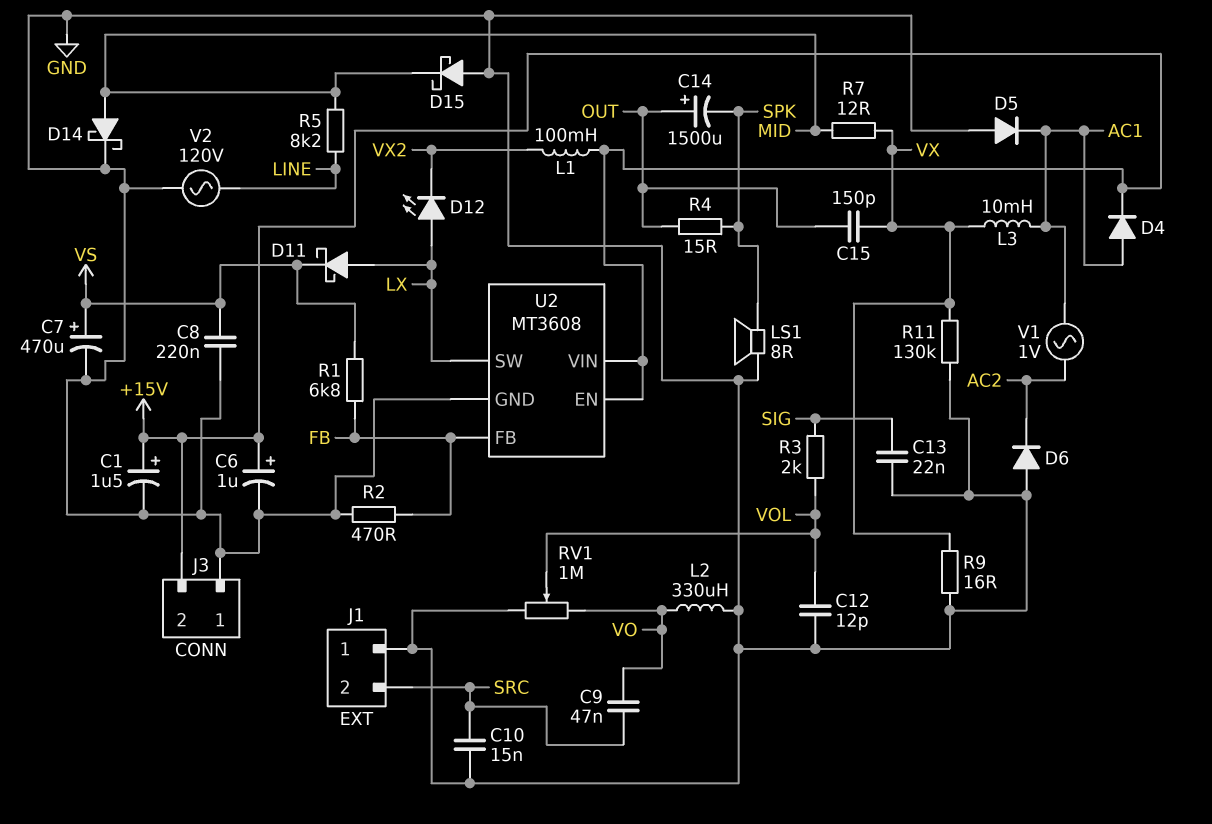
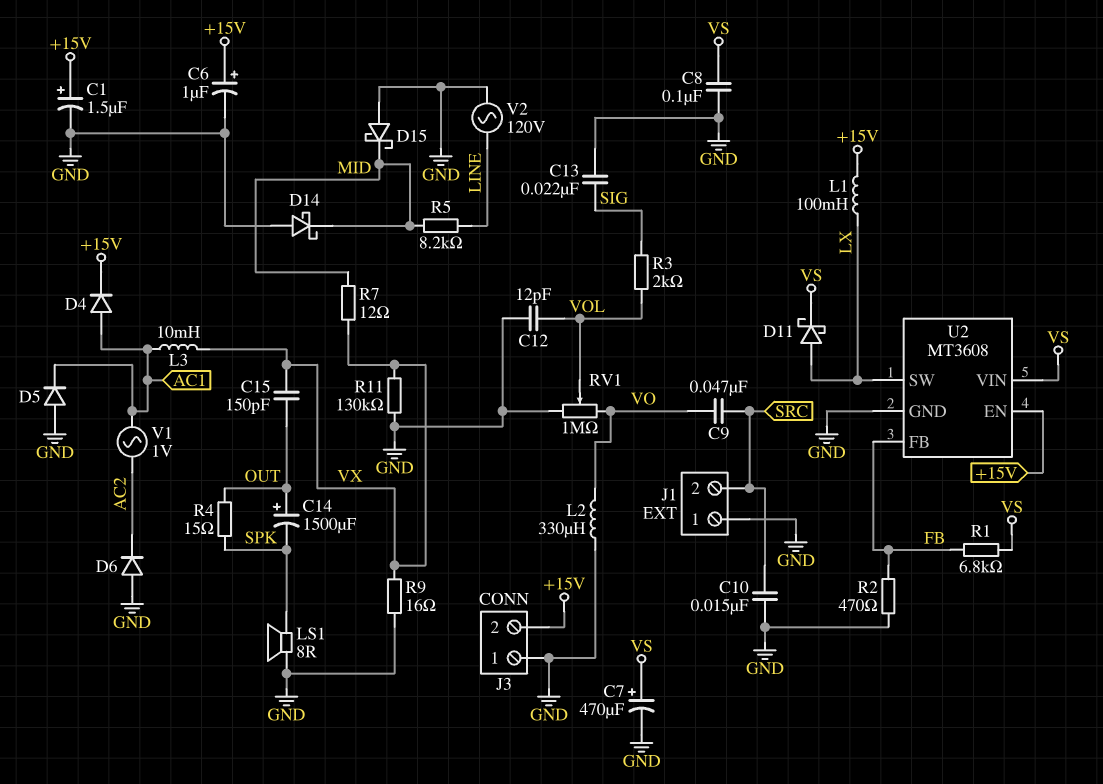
C8: 220nF (GND, VS) -> 100nF (GND, VS)
D12: LED (A LX, K VX2) -> none
D14: schottky (A MID, K GND) -> schottky (A GND, K MID)
L1: 100mH (+15V, VX2) -> 100mH (+15V, LX)
U2 pin VIN: +15V -> VS

